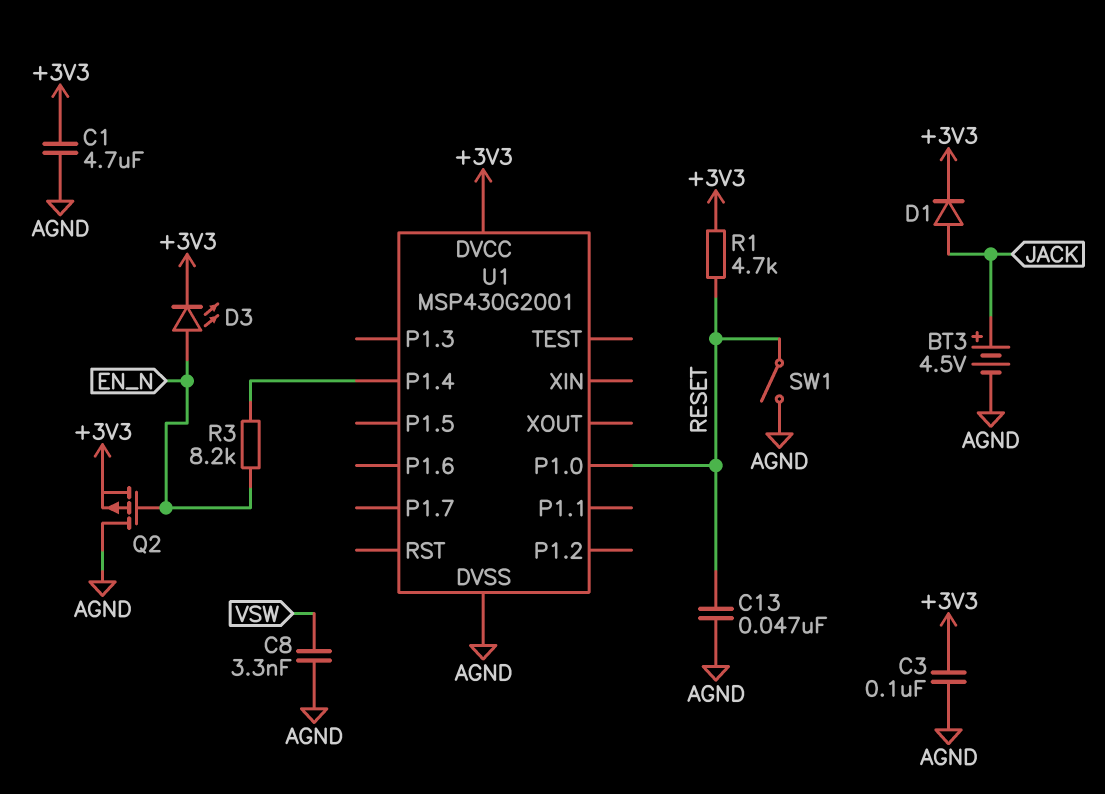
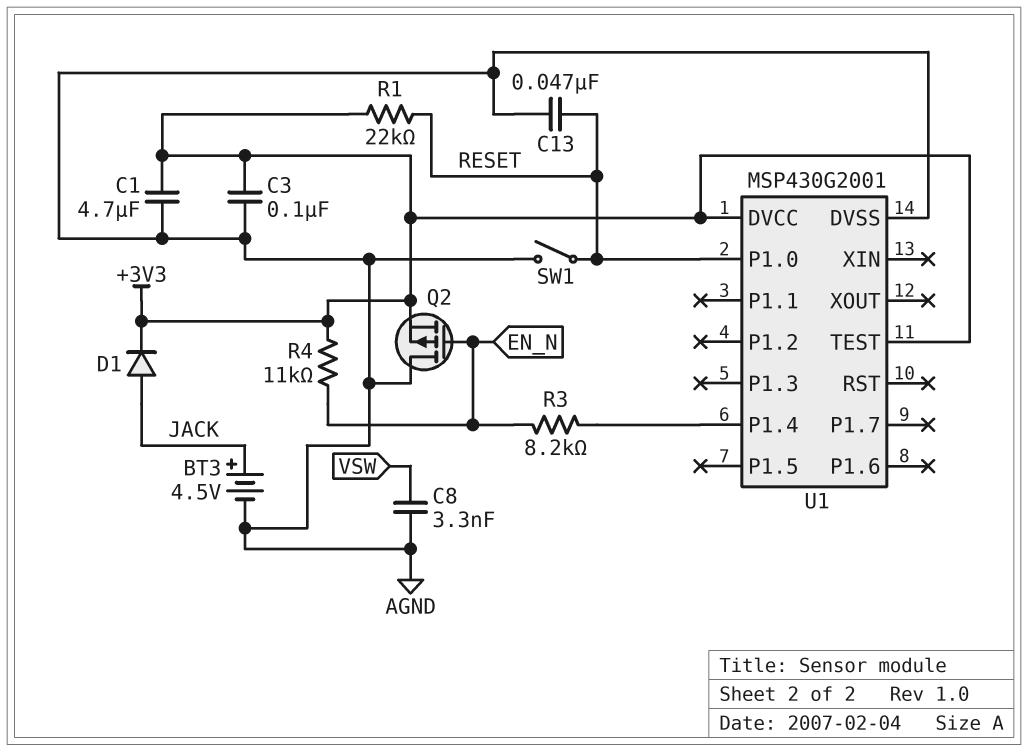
D3: LED (A EN_N, K +3V3) -> none
R1: 4.7k (+3V3, RESET) -> 22k (+3V3, RESET)
R4: none -> 11k (+3V3, EN_N)
U1 pin TEST: none -> +3V3

